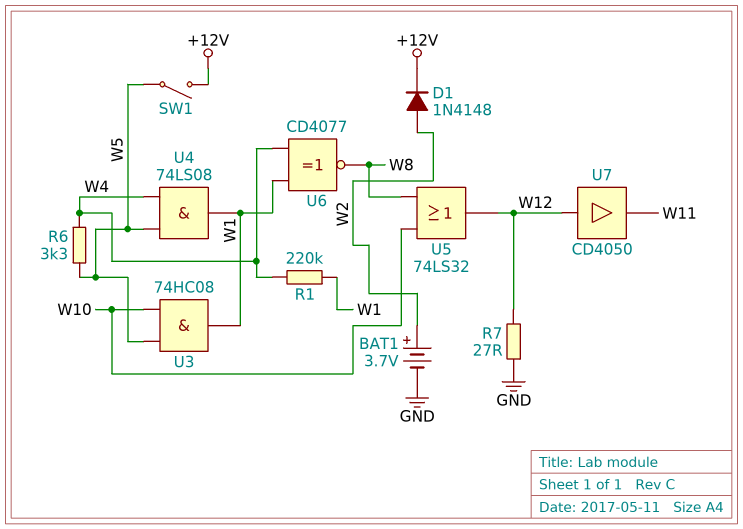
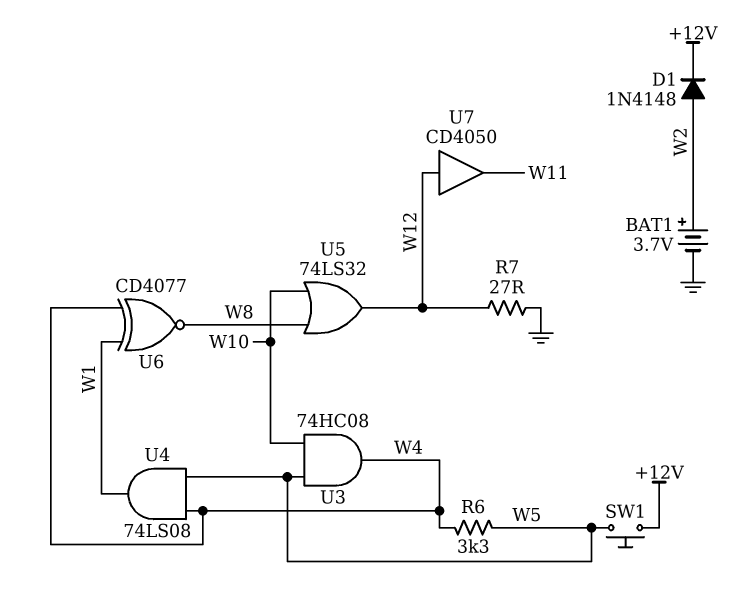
R1: 220k (W1, W4) -> none
SW1: switch (+12V, W5) -> button (+12V, W5)
U3: AND 74HC08 (in W5, in W10, out W1) -> AND 74HC08 (in W5, in W10, out W4)

